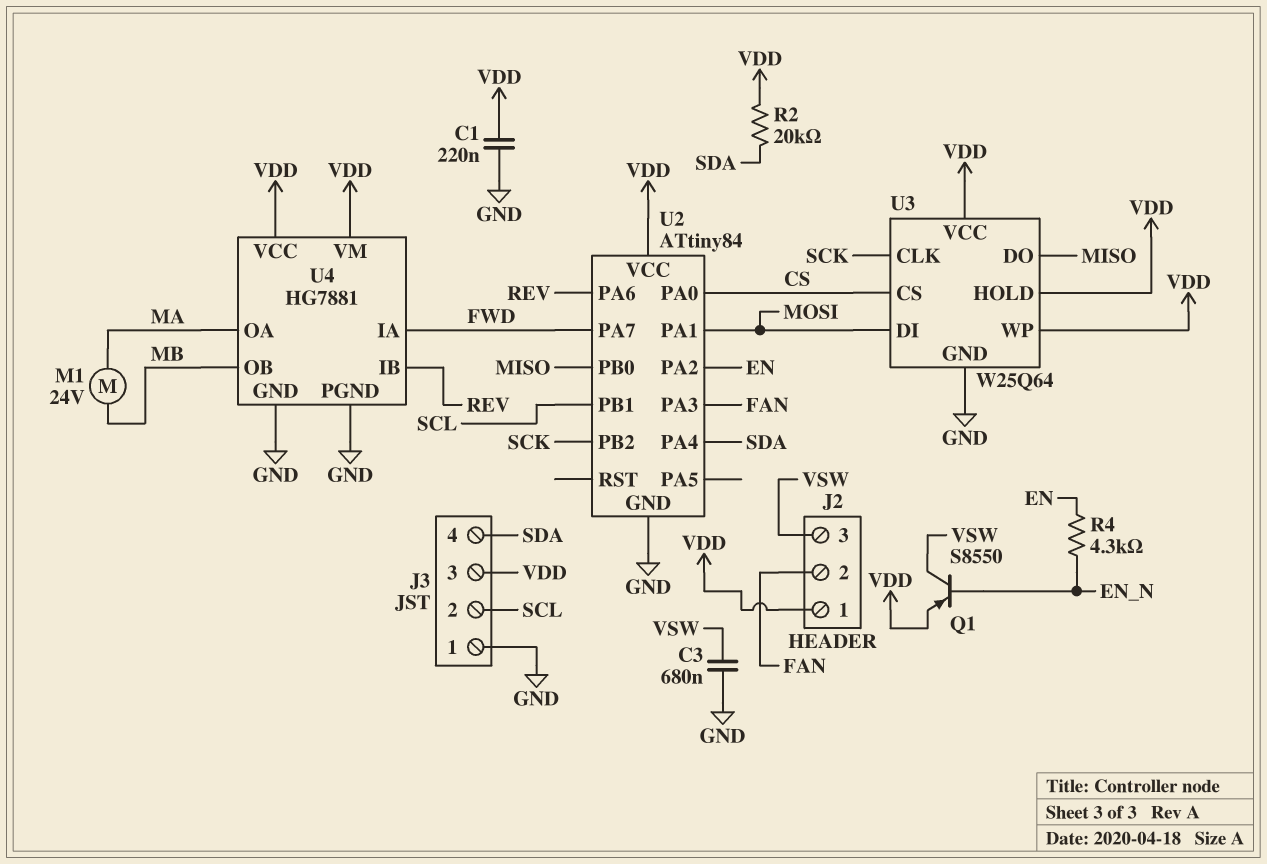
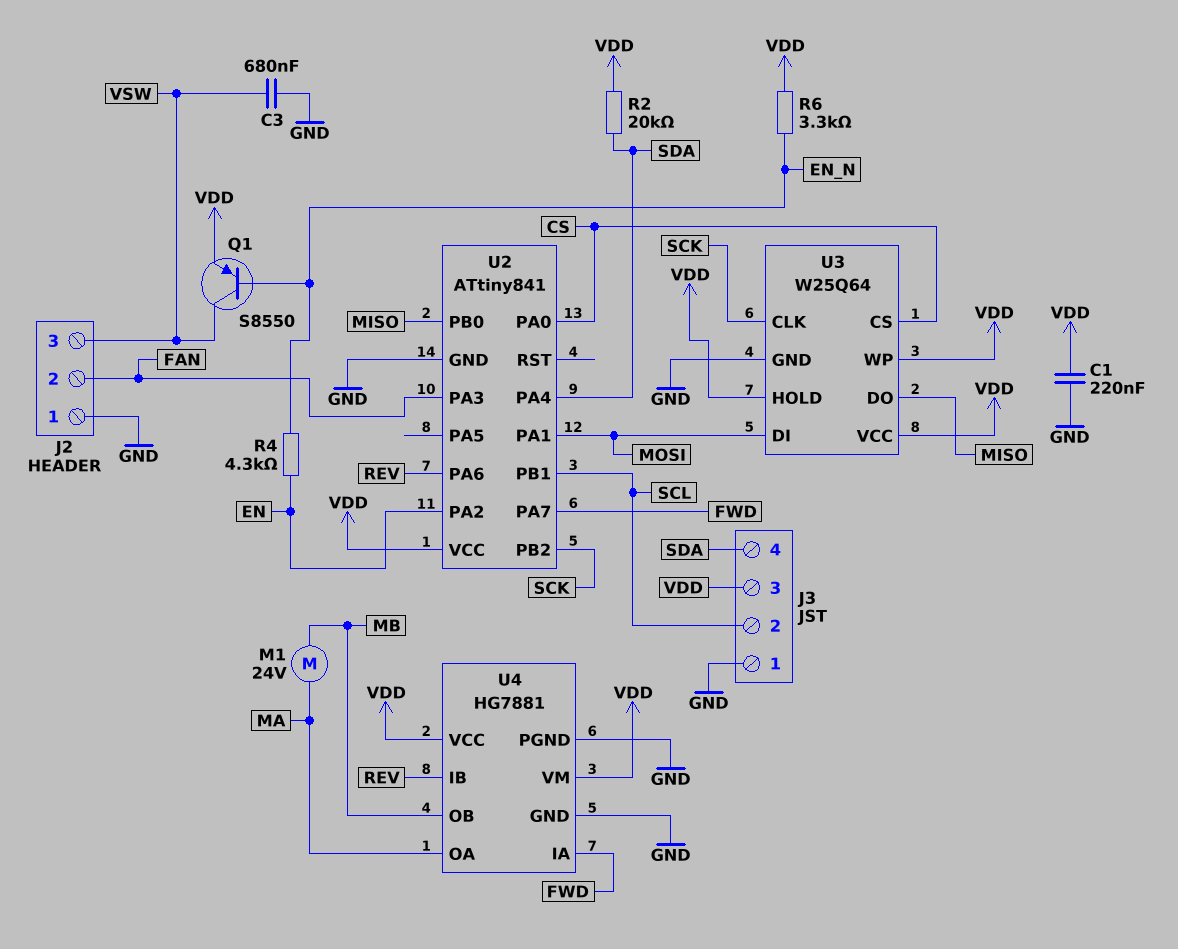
J2 pin 1: VDD -> GND
R6: none -> 3.3k (EN_N, VDD)
U2: ATtiny84 -> ATtiny841

